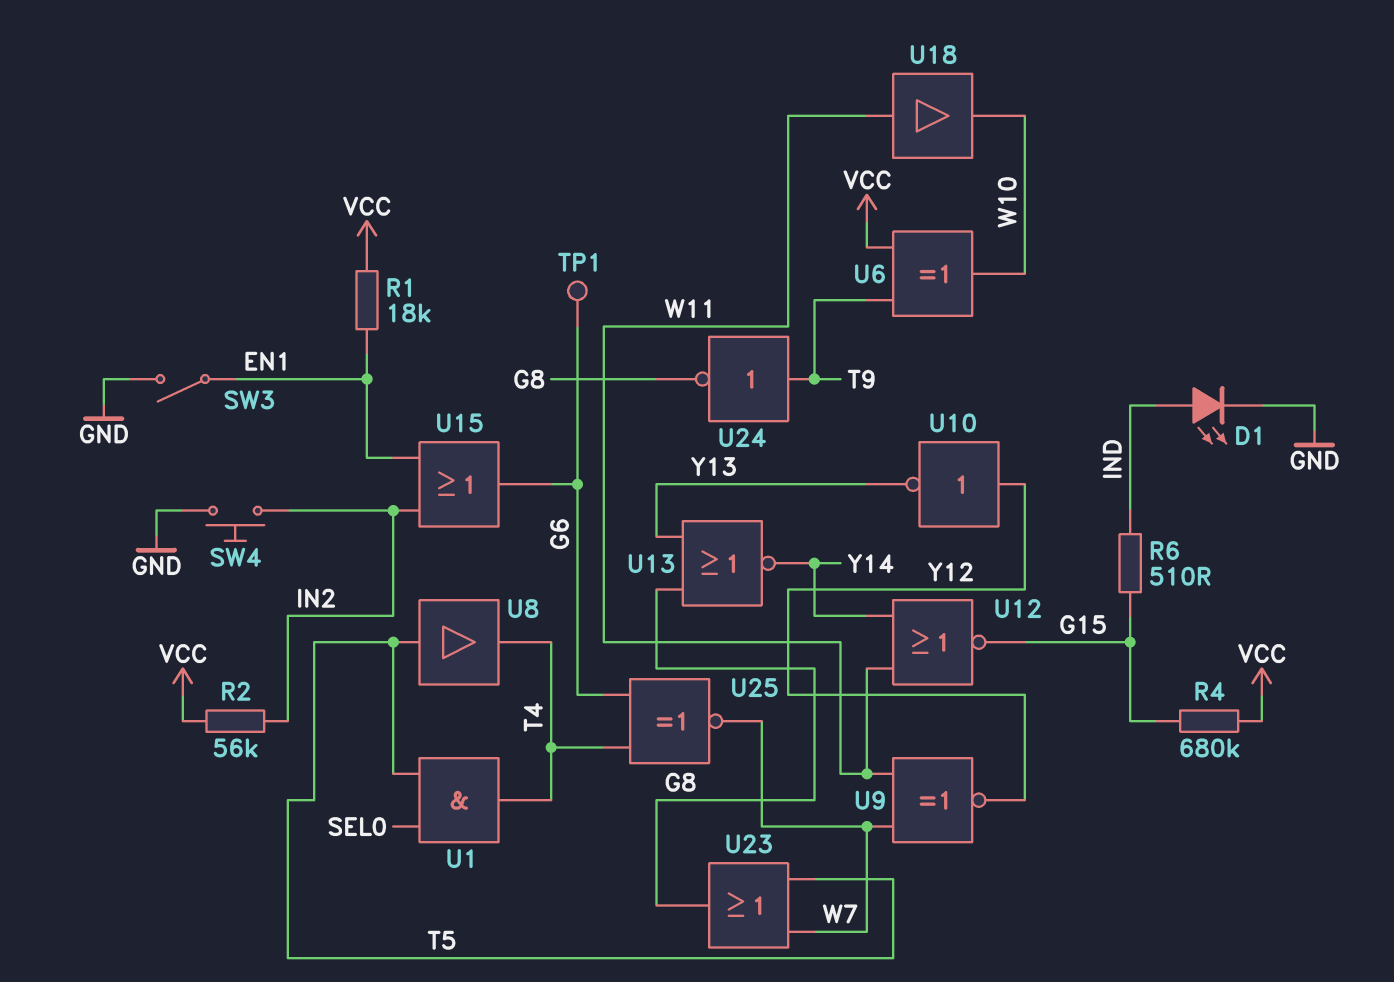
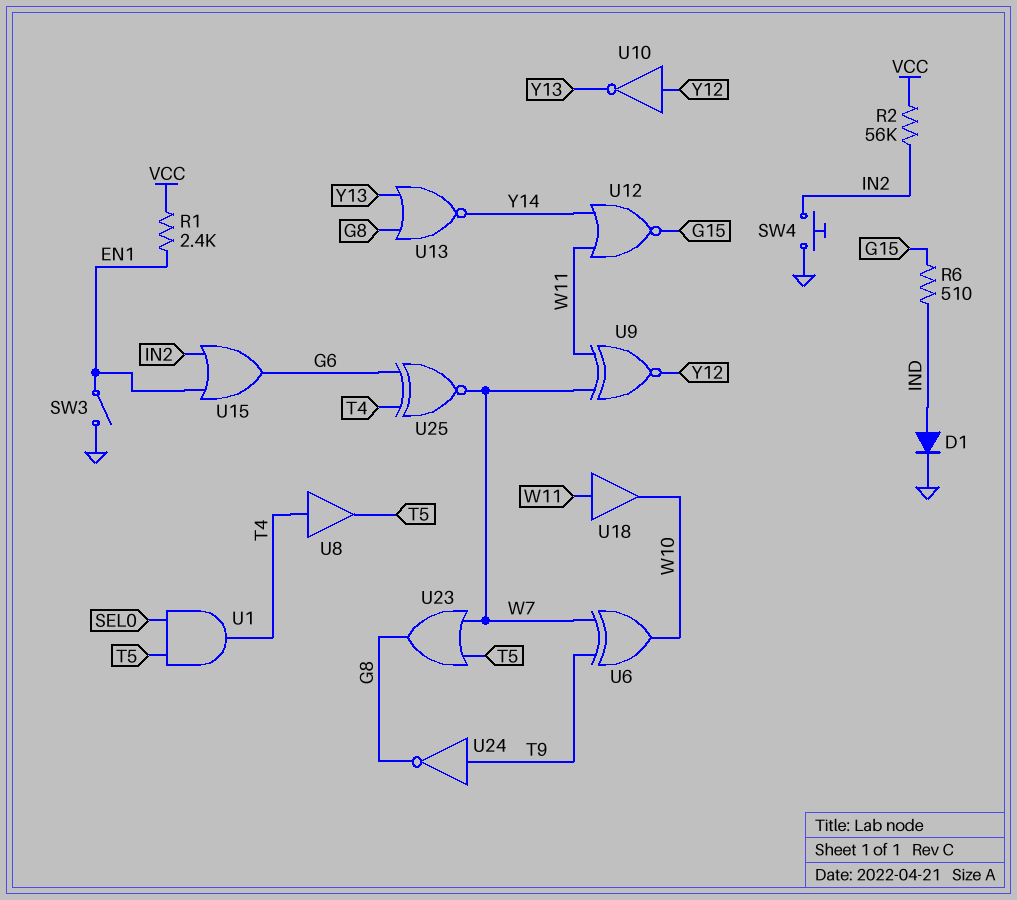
D1: LED (A IND, K GND) -> diode (A IND, K GND)
R1: 18k (EN1, VCC) -> 2.4k (EN1, VCC)
R4: 680k (G15, VCC) -> none
TP1: test point (G6) -> none
U6: XOR (in T9, in VCC, out W10) -> XOR (in T9, in W7, out W10)
U8: buffer (in T5, out T4) -> buffer (in T4, out T5)

